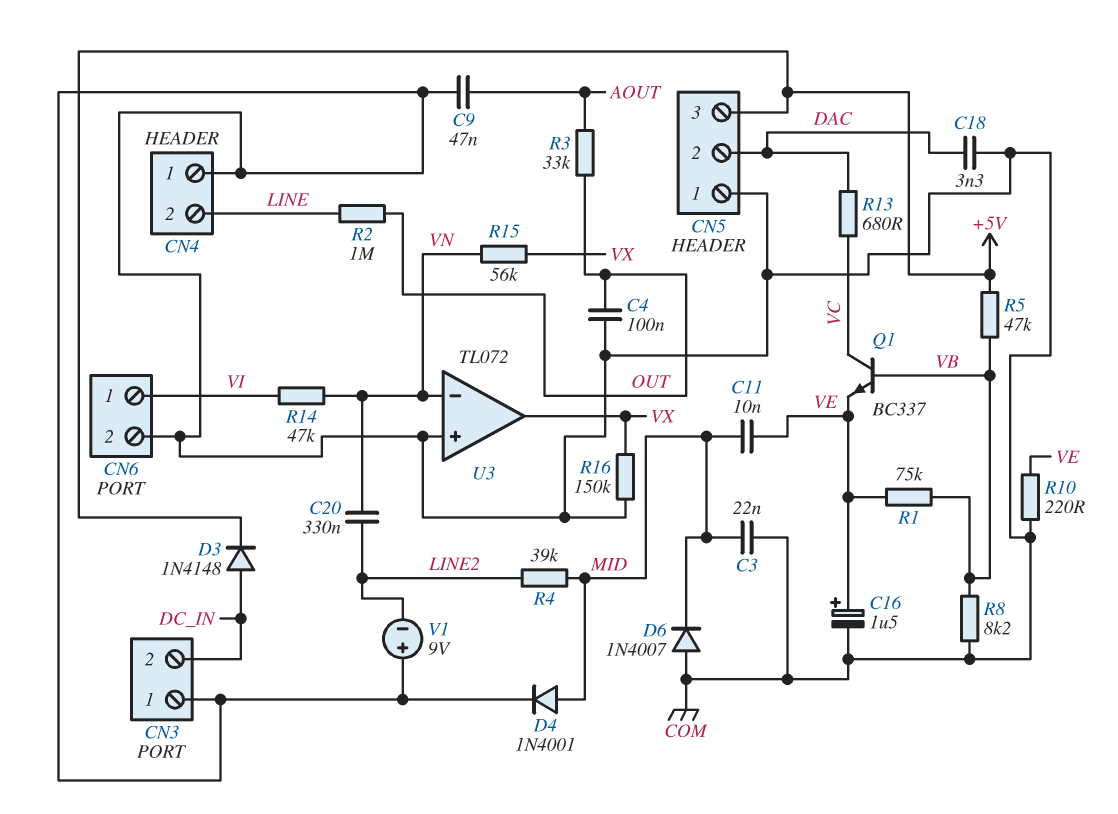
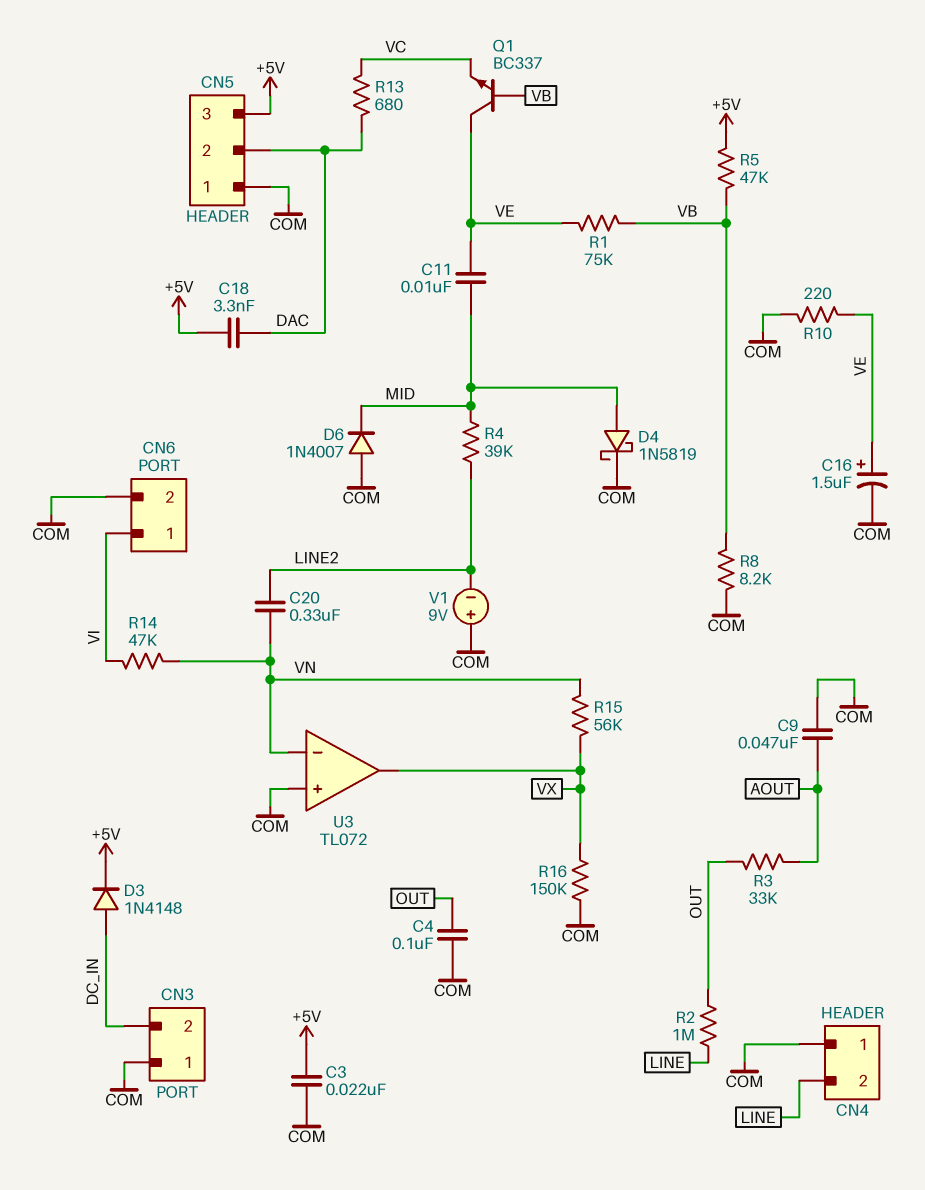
C3: 22nF (COM, MID) -> 22nF (+5V, COM)
C18: 3.3nF (COM, DAC) -> 3.3nF (+5V, DAC)
D4: diode 1N4001 (A MID, K COM) -> schottky 1N5819 (A MID, K COM)
Q1: NPN BC337 (B VB, C VC, E VE) -> NPN BC337 (B VB, C VE, E VC)

